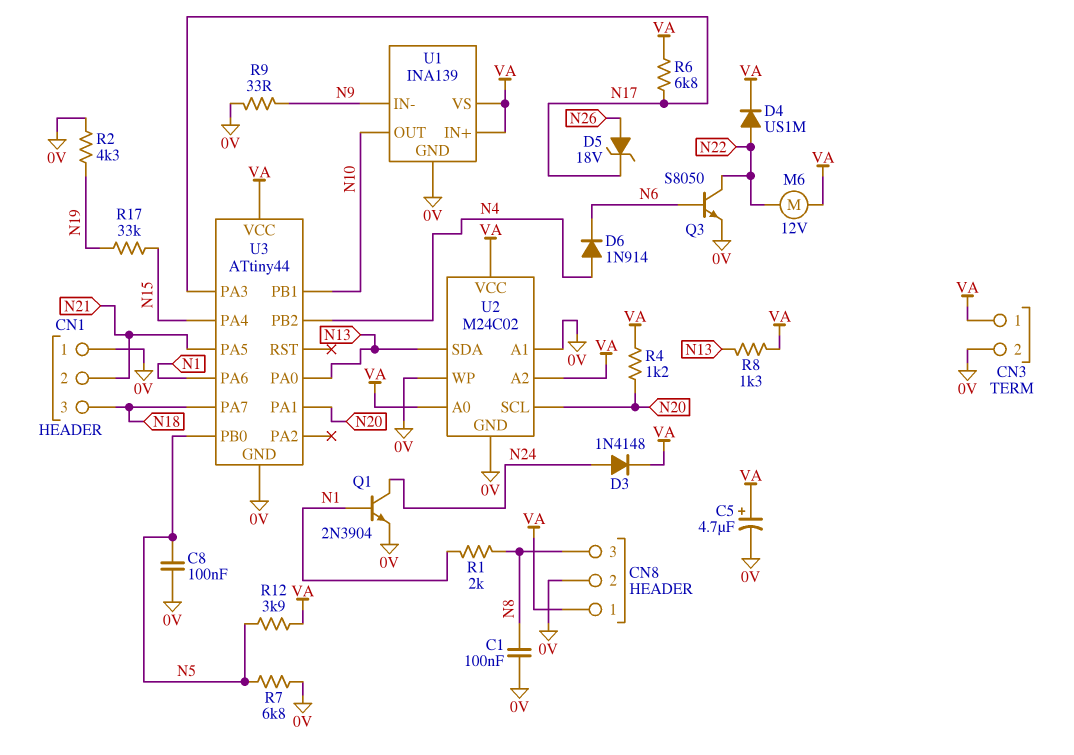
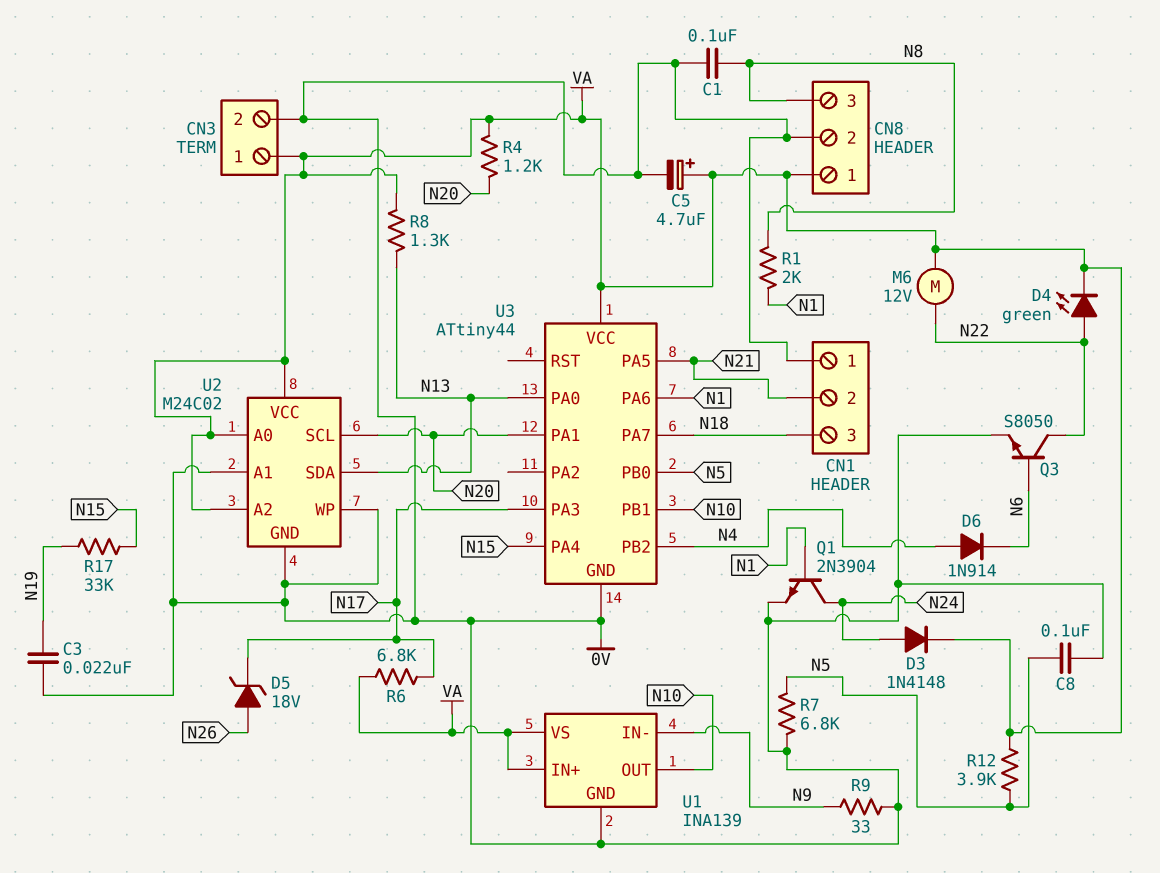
C3: none -> 22nF (0V, N19)
D4: diode US1M (A N22, K VA) -> LED green (A N22, K VA)
R2: 4.3k (0V, N19) -> none

